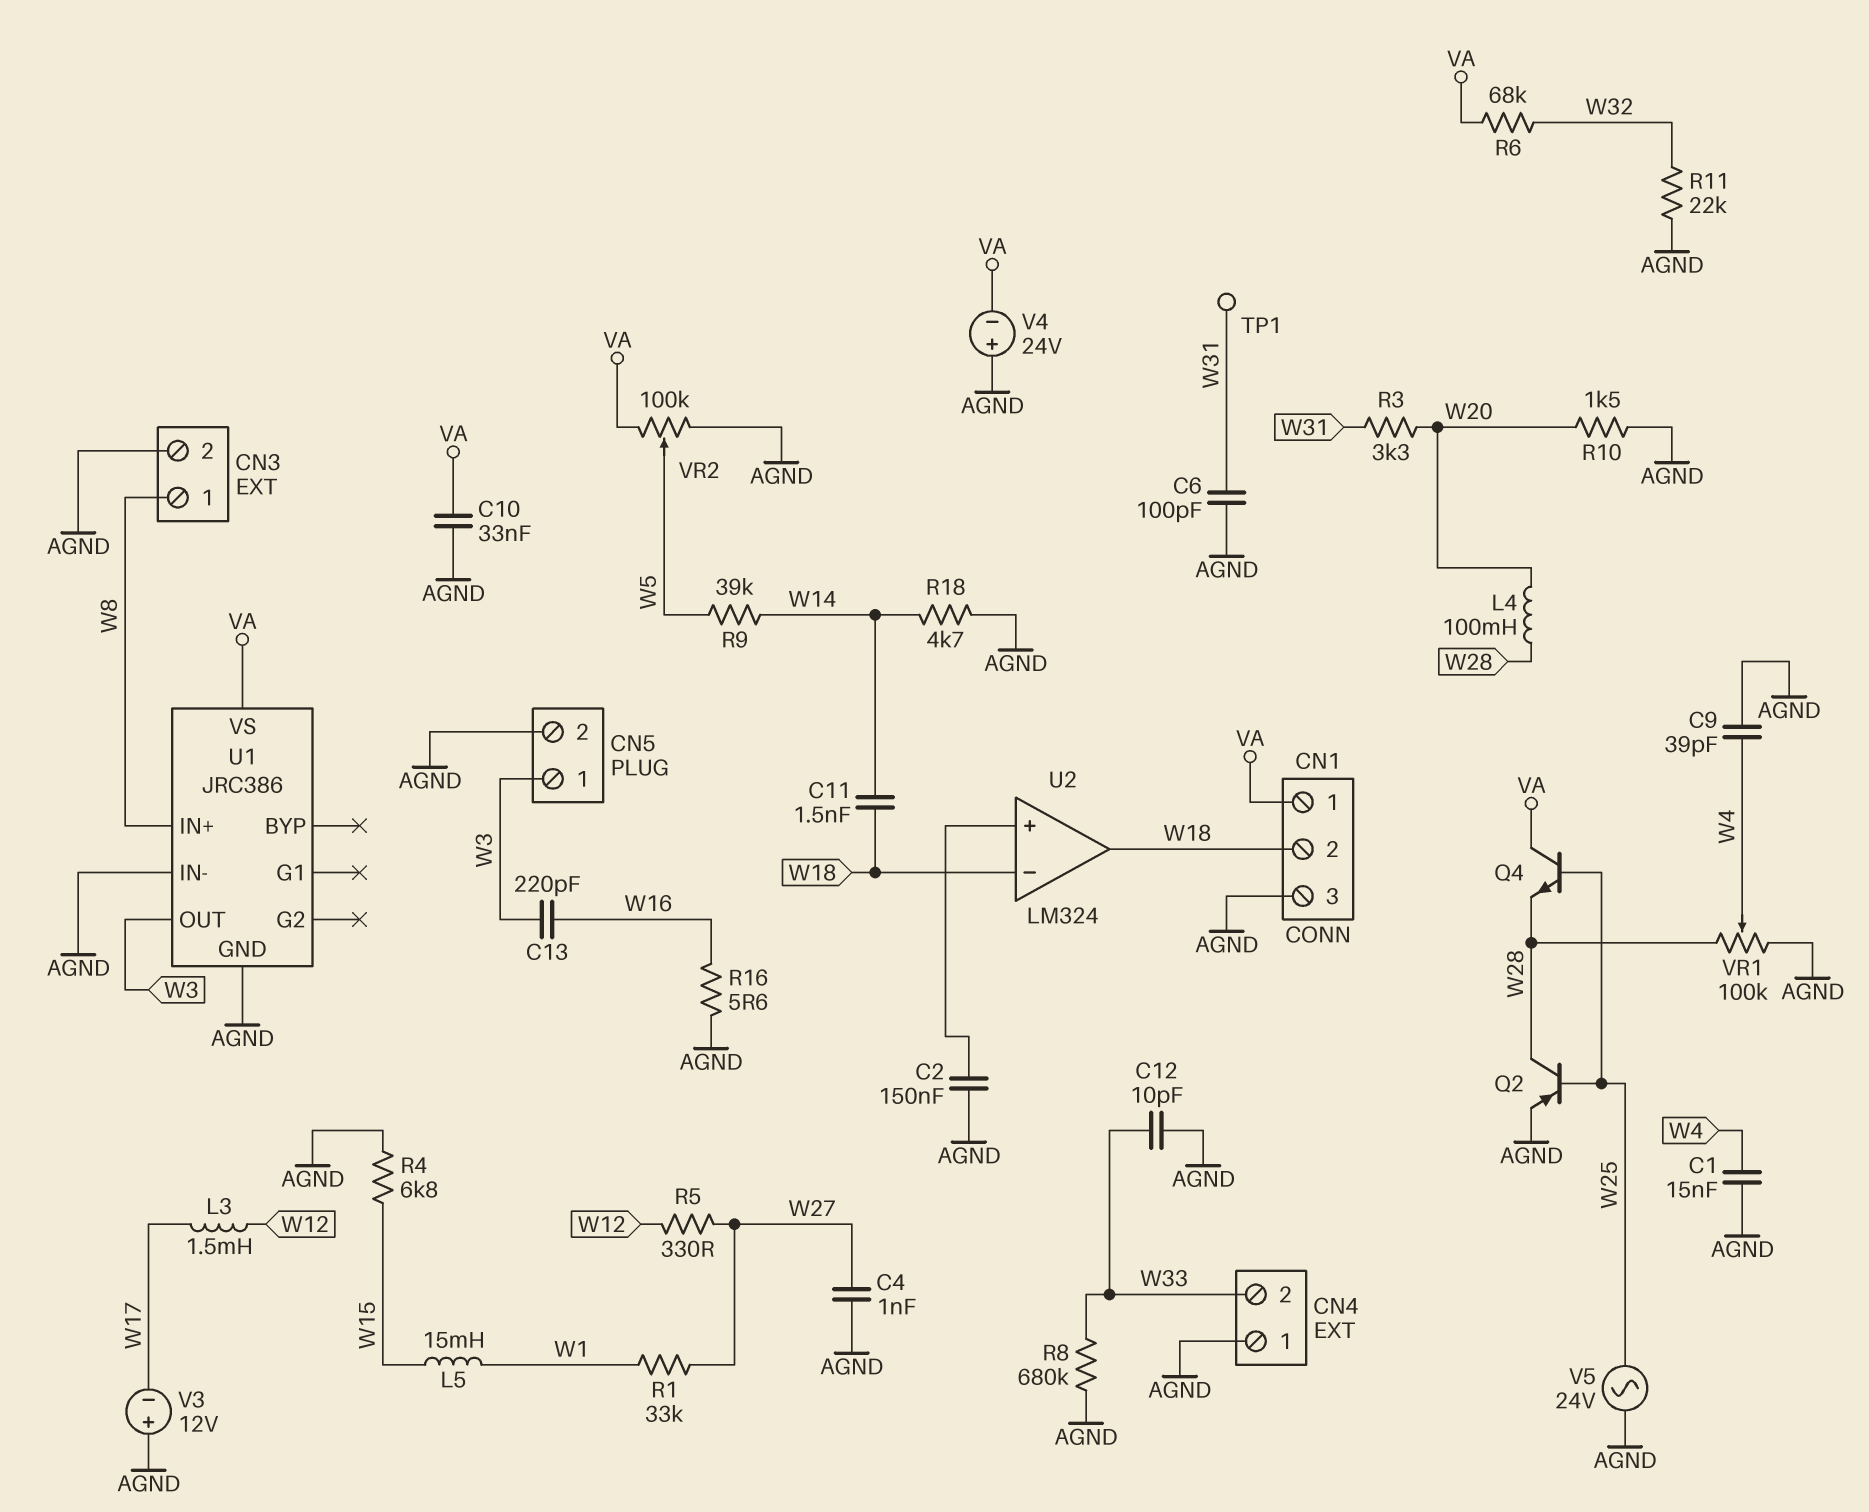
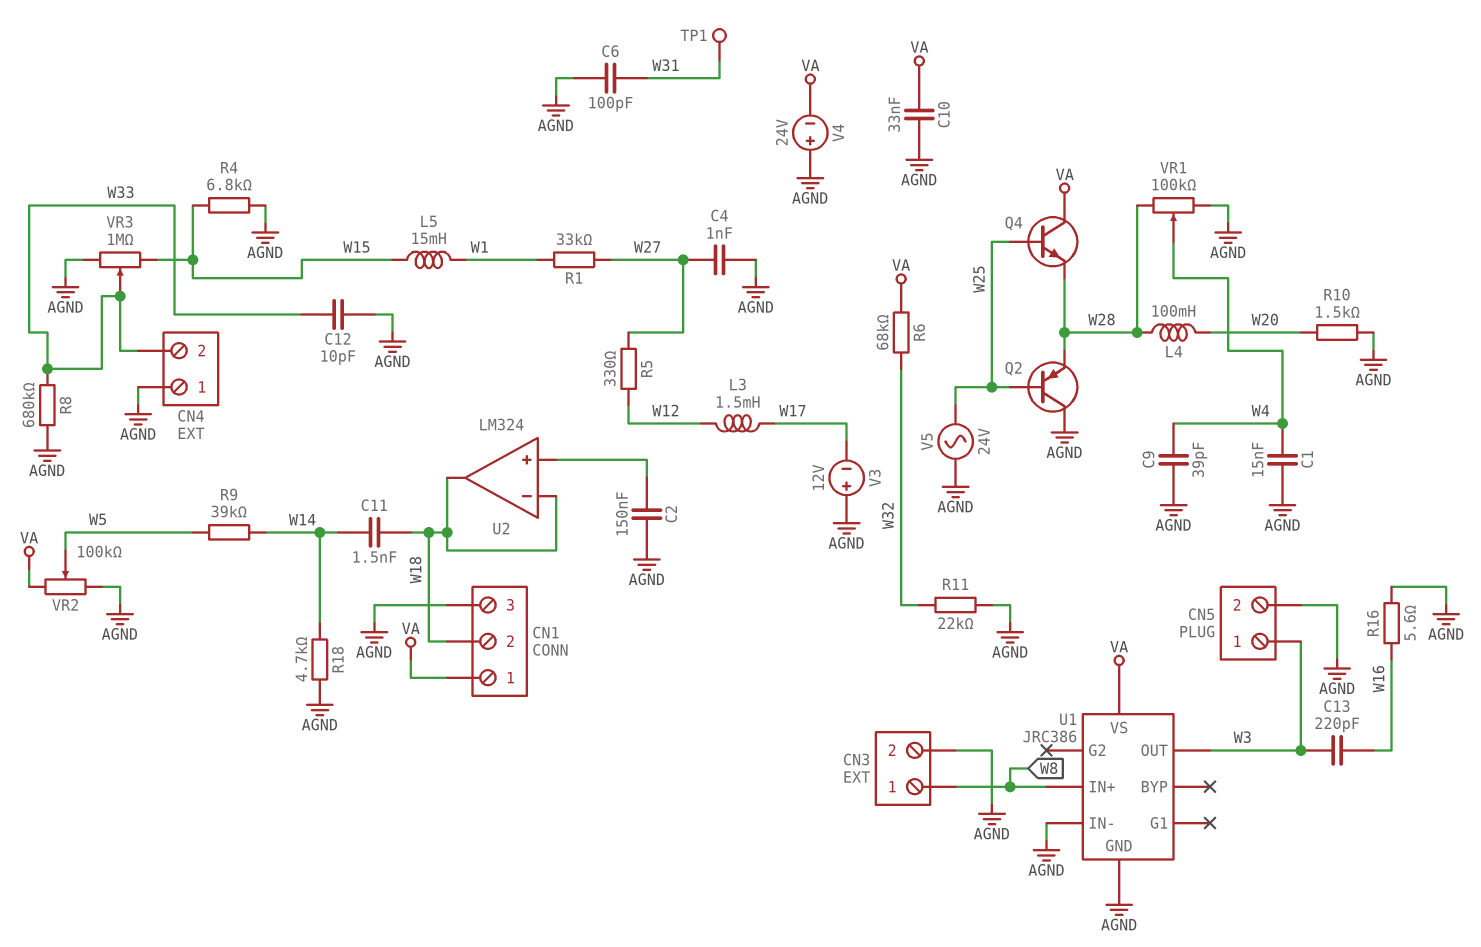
Q2: PNP (B W25, C W28, E AGND) -> PNP (B W25, C AGND, E W28)
R3: 3.3k (W20, W31) -> none
VR3: none -> 1M (AGND, W15, wiper W33)

